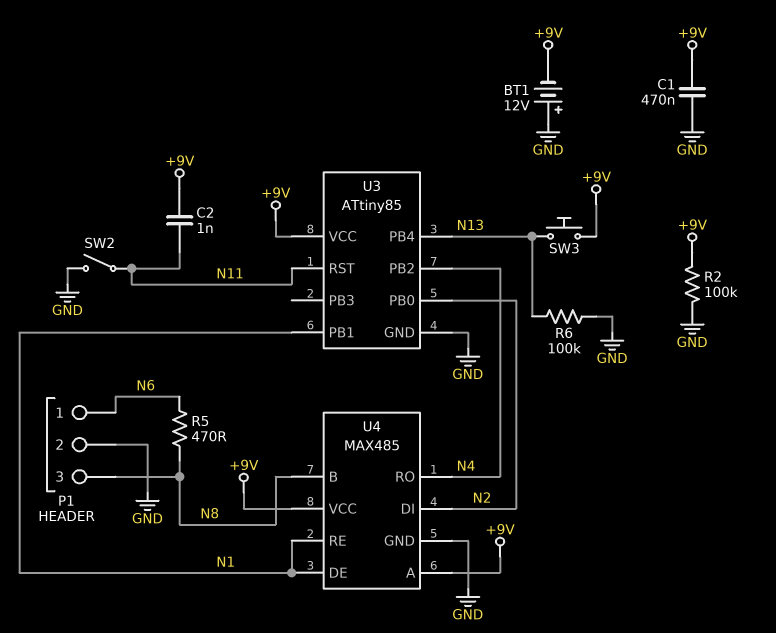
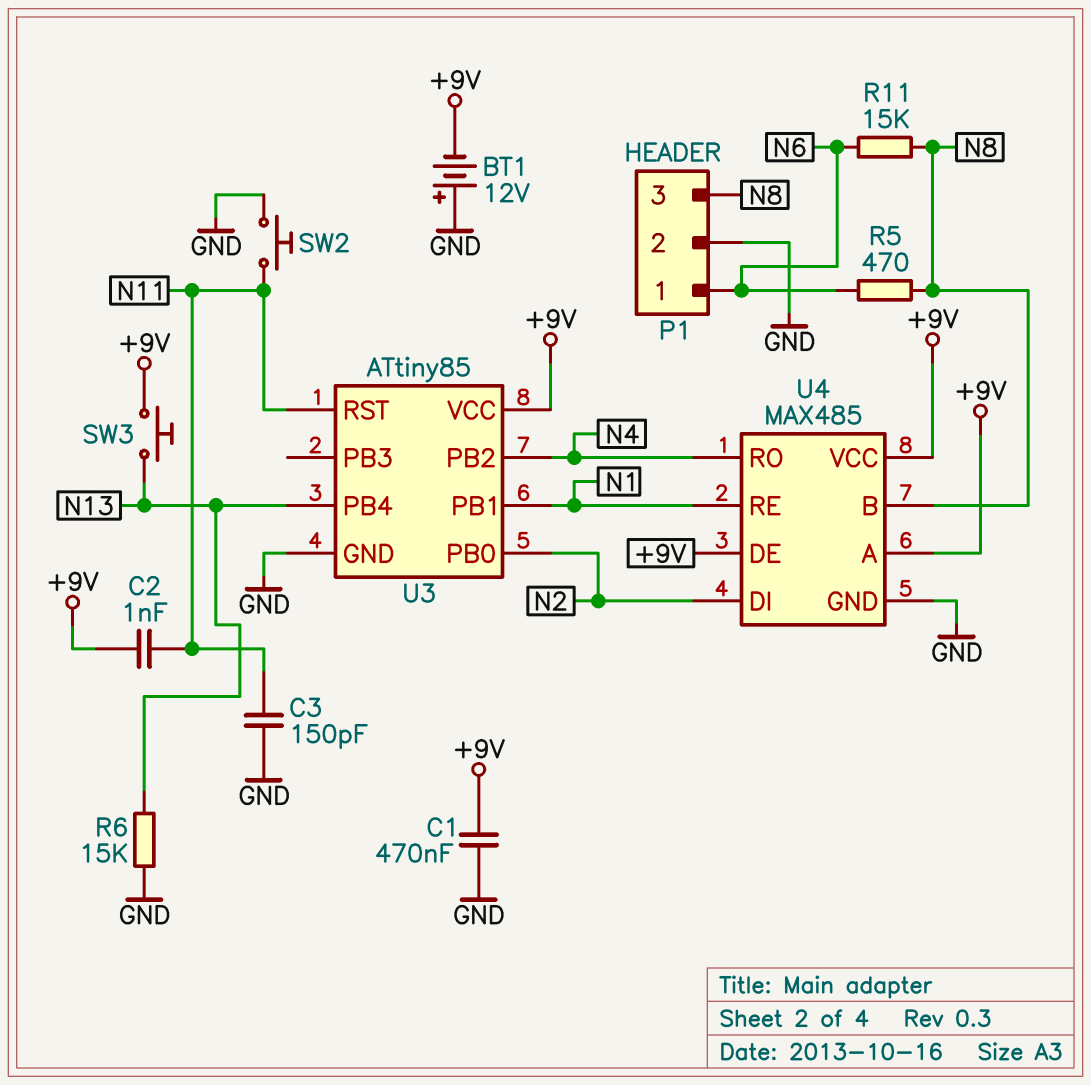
C3: none -> 150pF (GND, N11)
R2: 100k (+9V, GND) -> none
R6: 100k (GND, N13) -> 15k (GND, N13)
R11: none -> 15k (N6, N8)
SW2: switch (GND, N11) -> button (GND, N11)
U4 pin DE: N1 -> +9V

